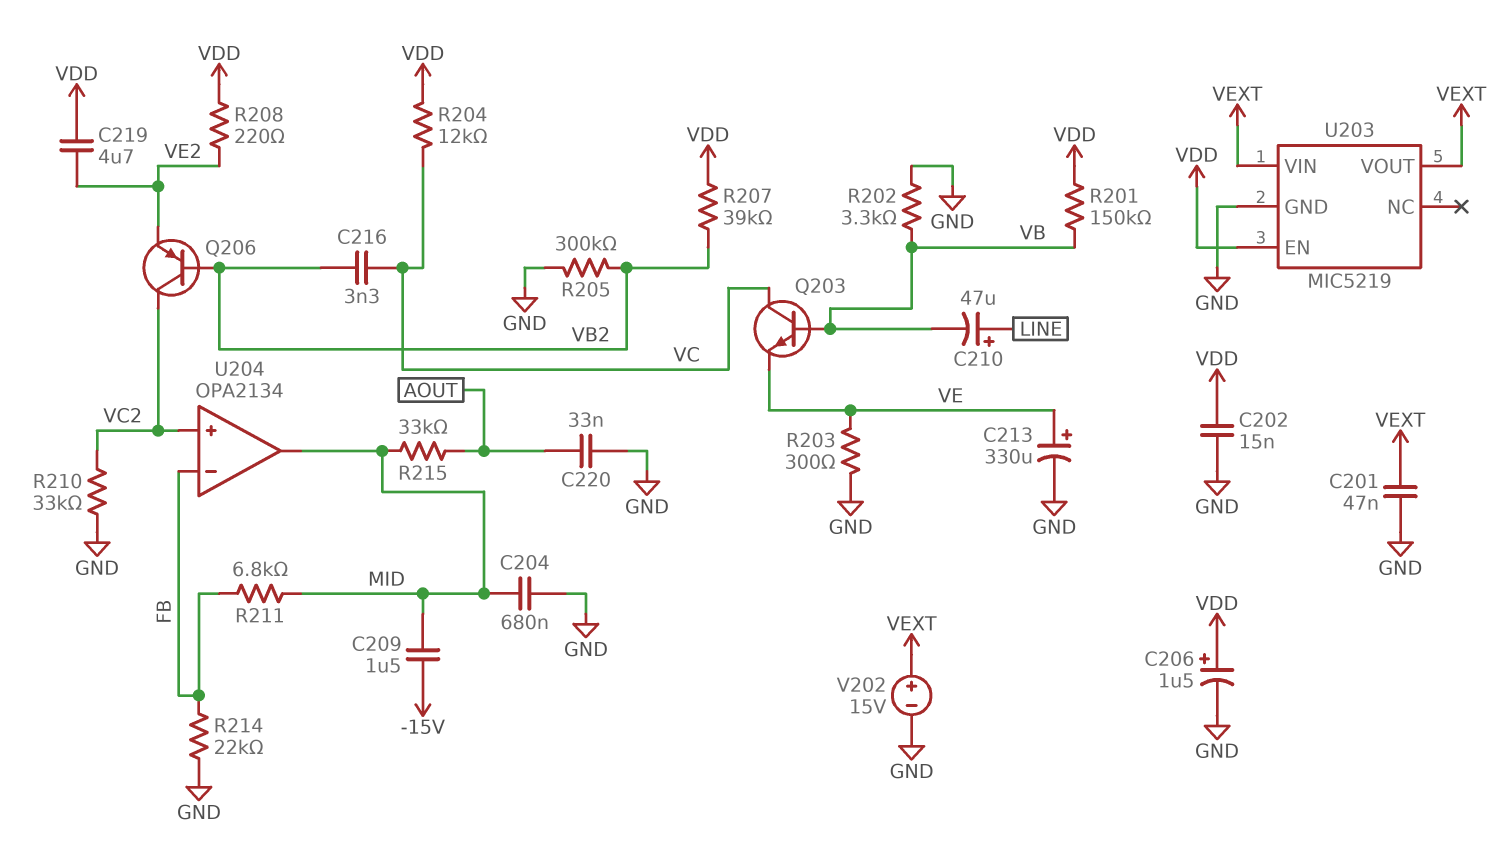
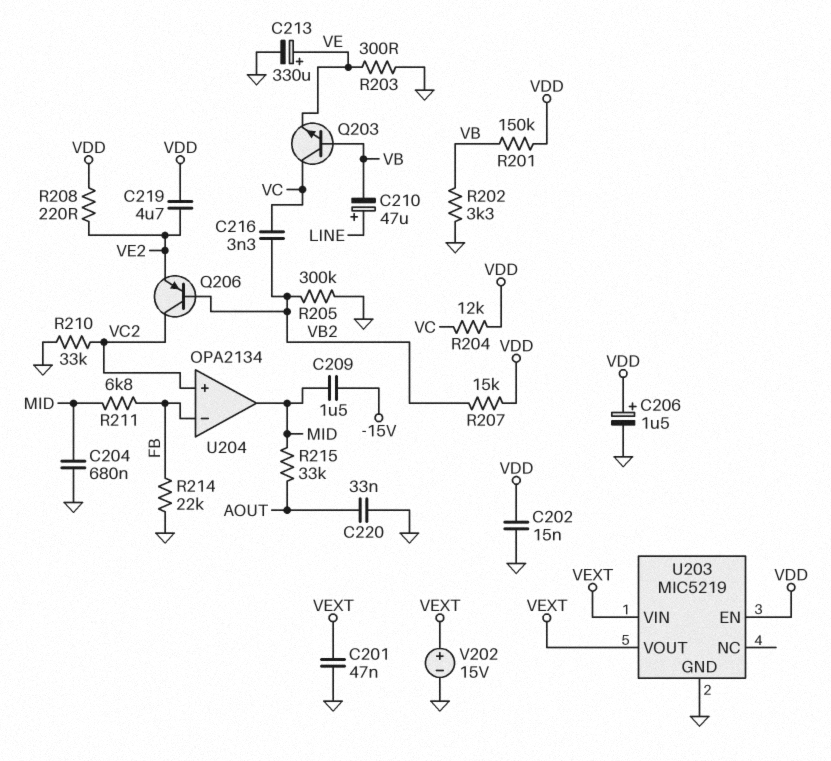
R207: 39k (VB2, VDD) -> 15k (VB2, VDD)

